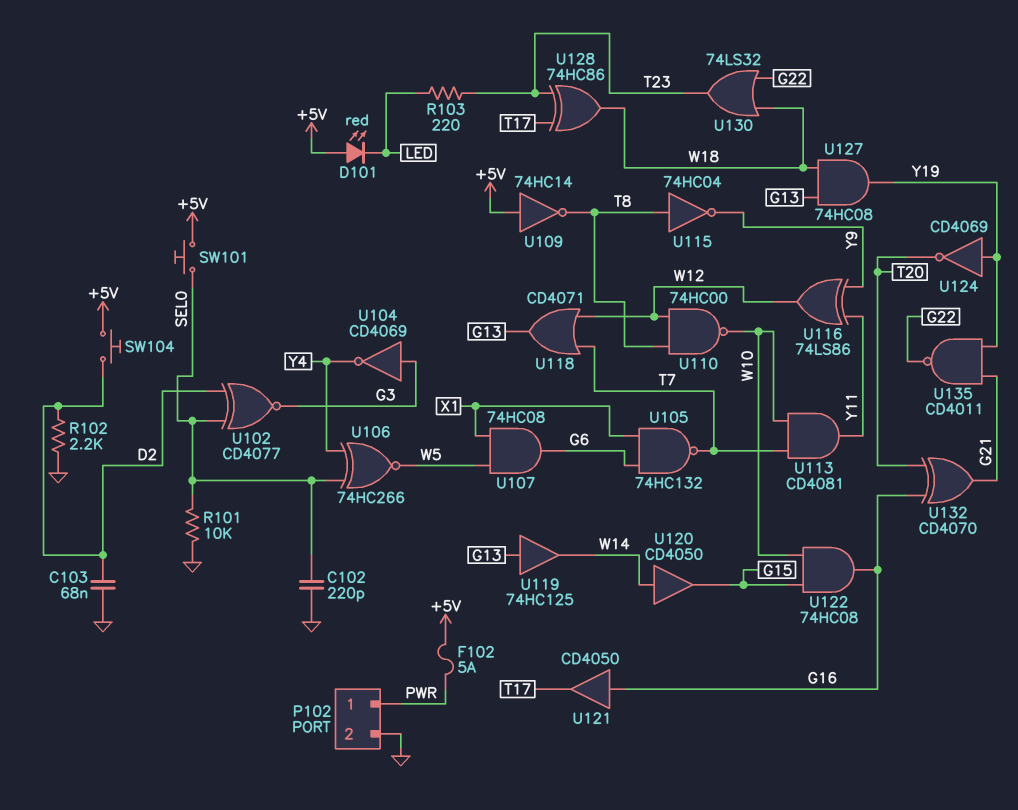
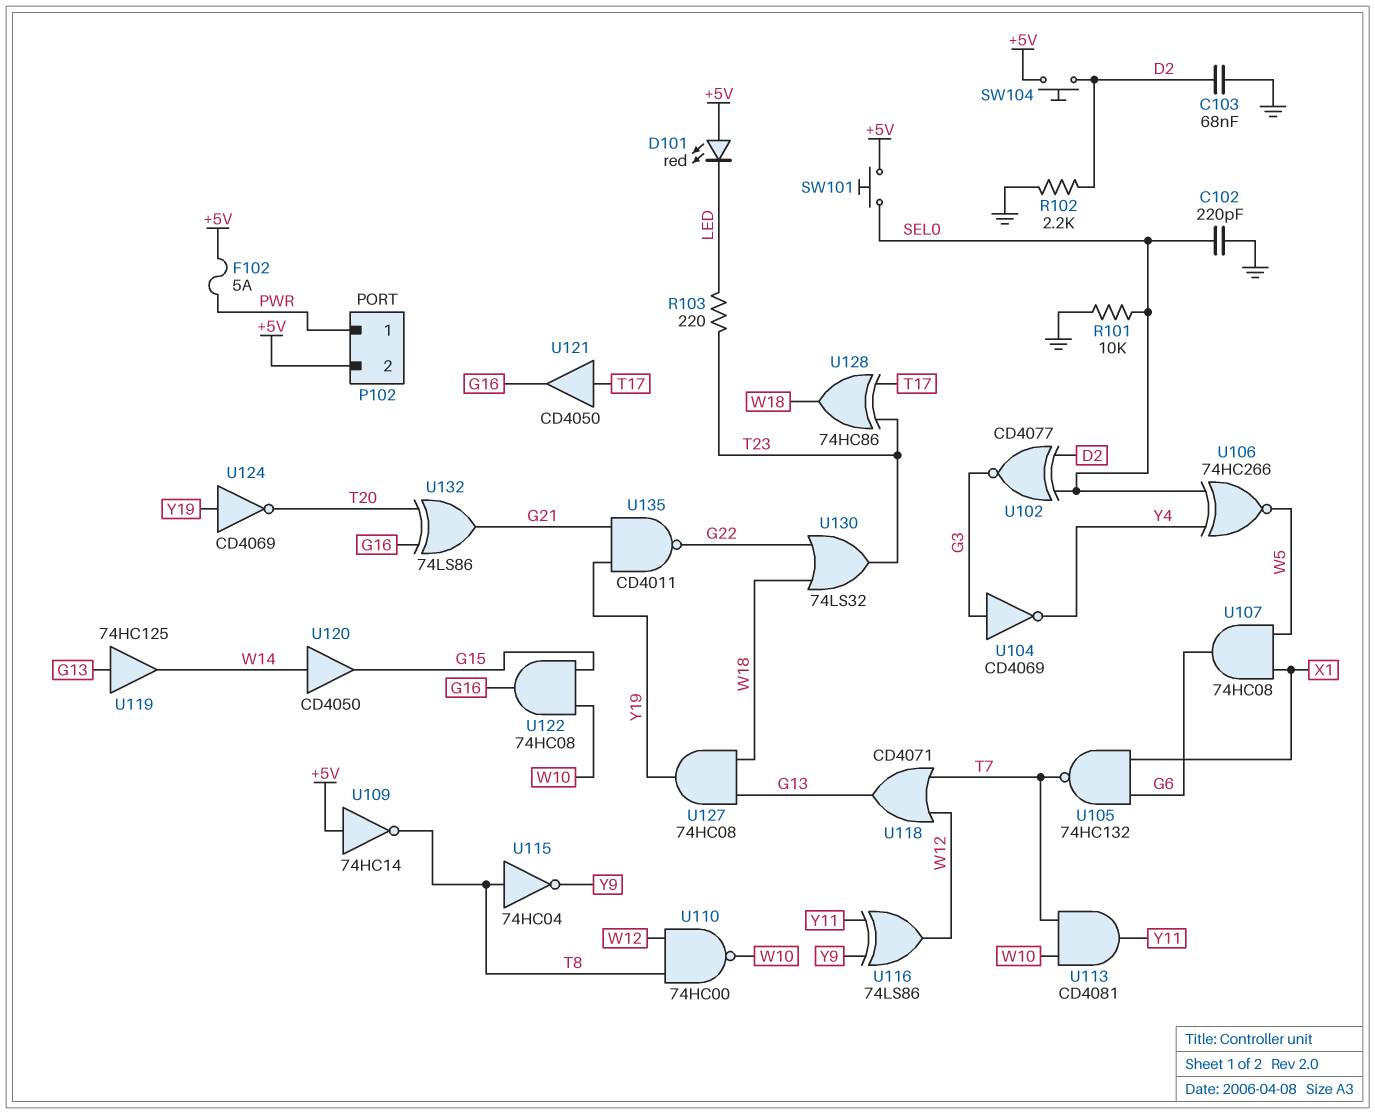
P102 pin 2: GND -> +5V
U121: buffer CD4050 (in G16, out T17) -> buffer CD4050 (in T17, out G16)
U132: XOR CD4070 (in G16, in T20, out G21) -> XOR 74LS86 (in G16, in T20, out G21)

